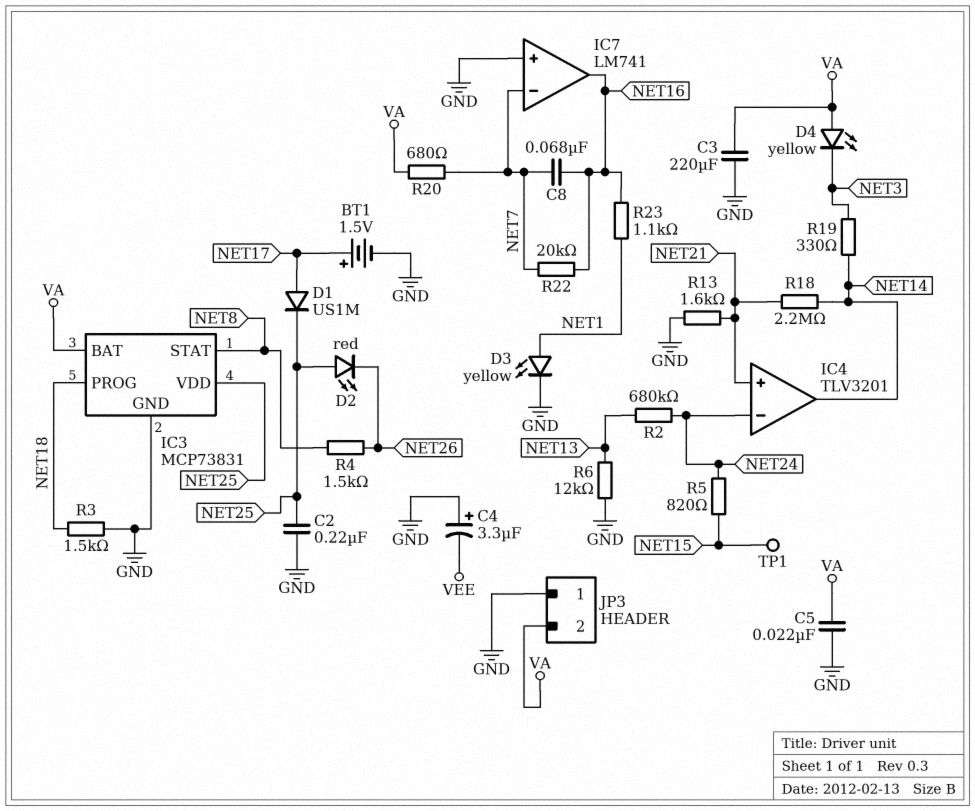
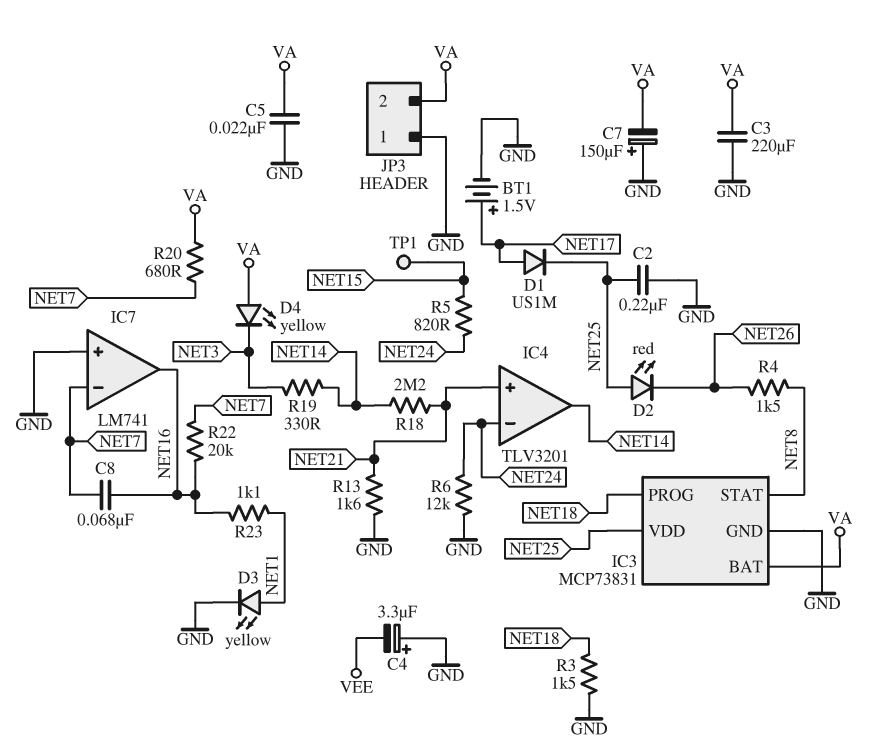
C7: none -> 150uF (plus GND, minus VA)
R2: 680k (NET13, NET24) -> none
R6: 12k (GND, NET13) -> 12k (GND, NET24)

